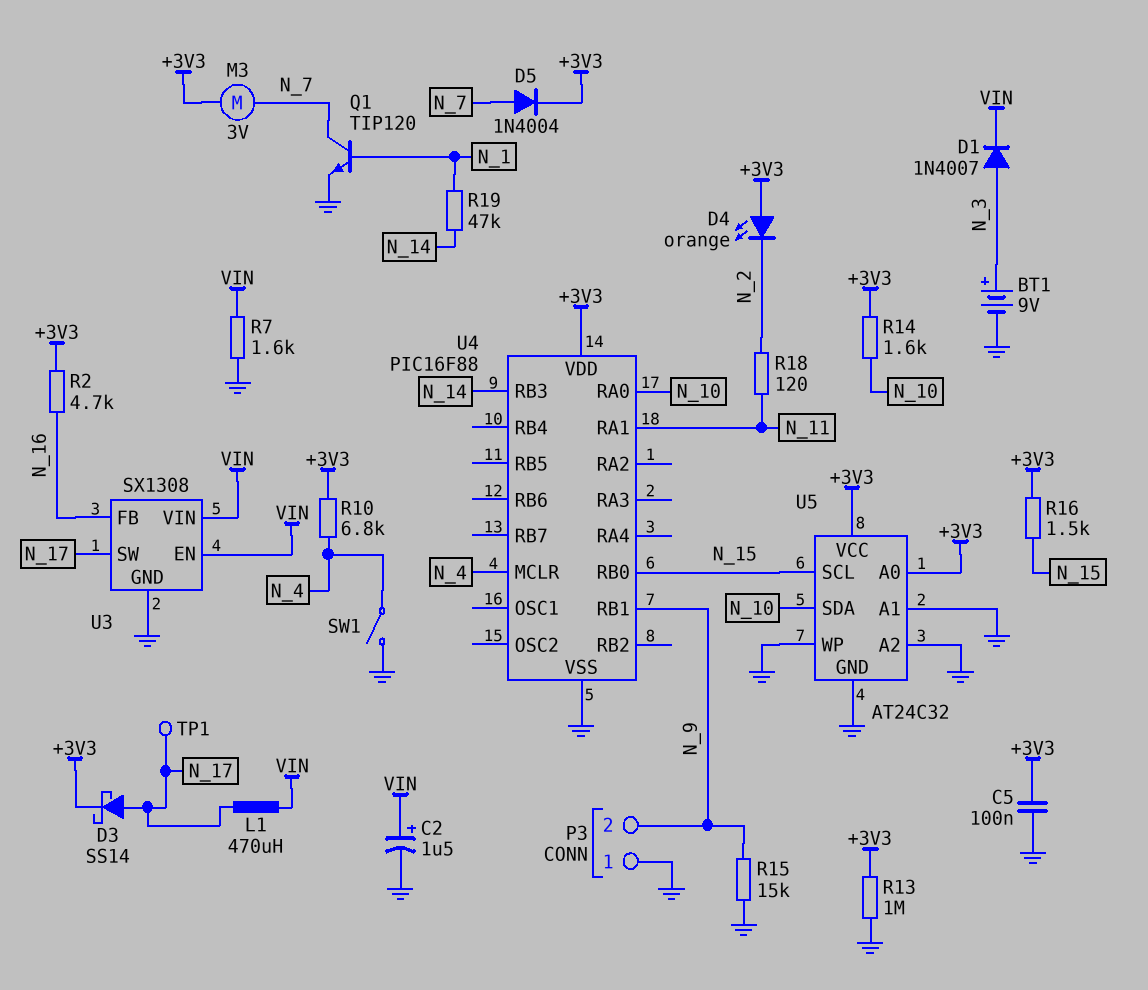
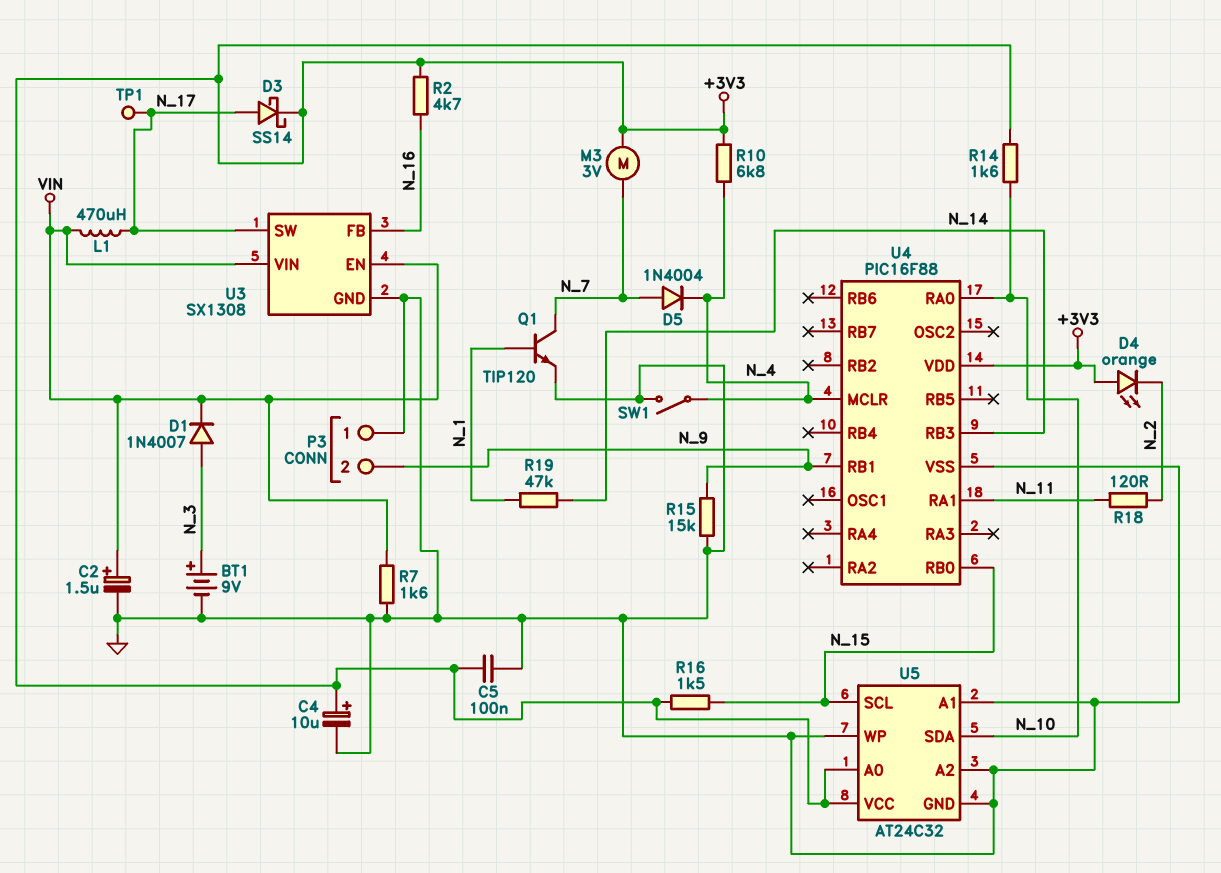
C4: none -> 10uF (plus +3V3, minus GND)
D5: diode 1N4004 (A N_7, K +3V3) -> diode 1N4004 (A N_7, K N_4)
R13: 1M (+3V3, GND) -> none

